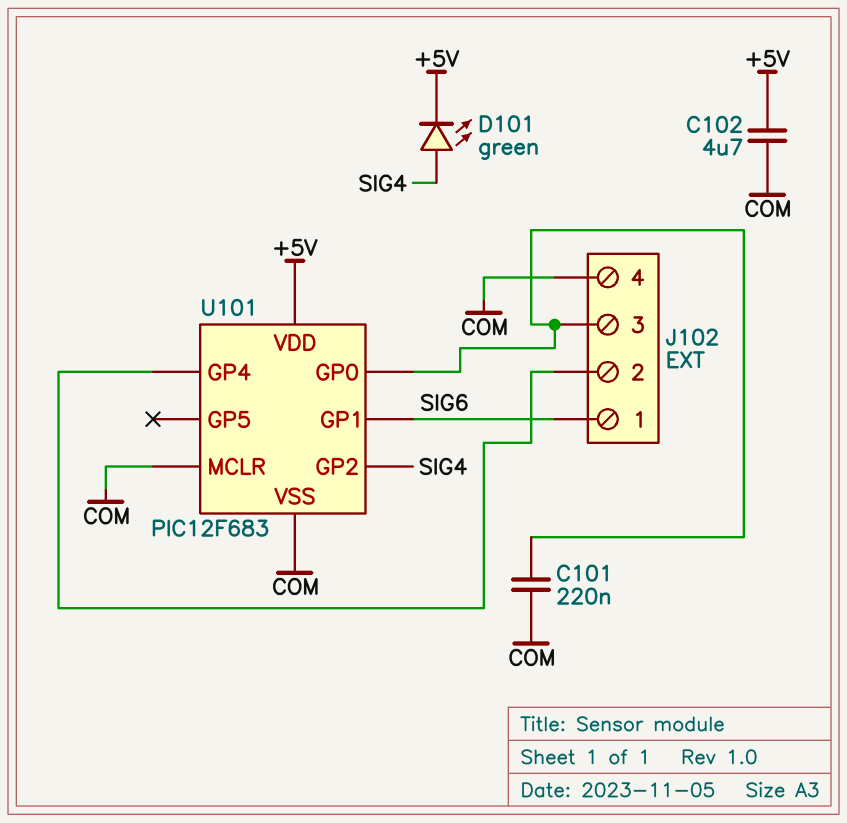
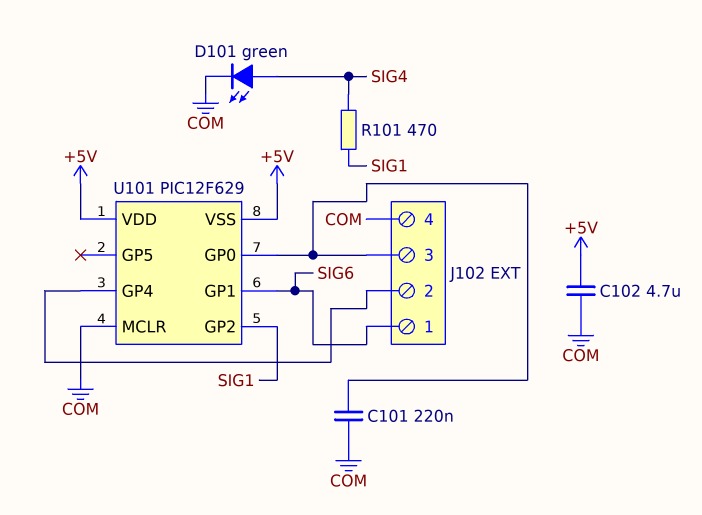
D101: LED green (A SIG4, K +5V) -> LED green (A SIG4, K COM)
R101: none -> 470 (SIG1, SIG4)
U101: PIC12F683 -> PIC12F629
U101 pin GP2: SIG4 -> SIG1
U101 pin VSS: COM -> +5V

